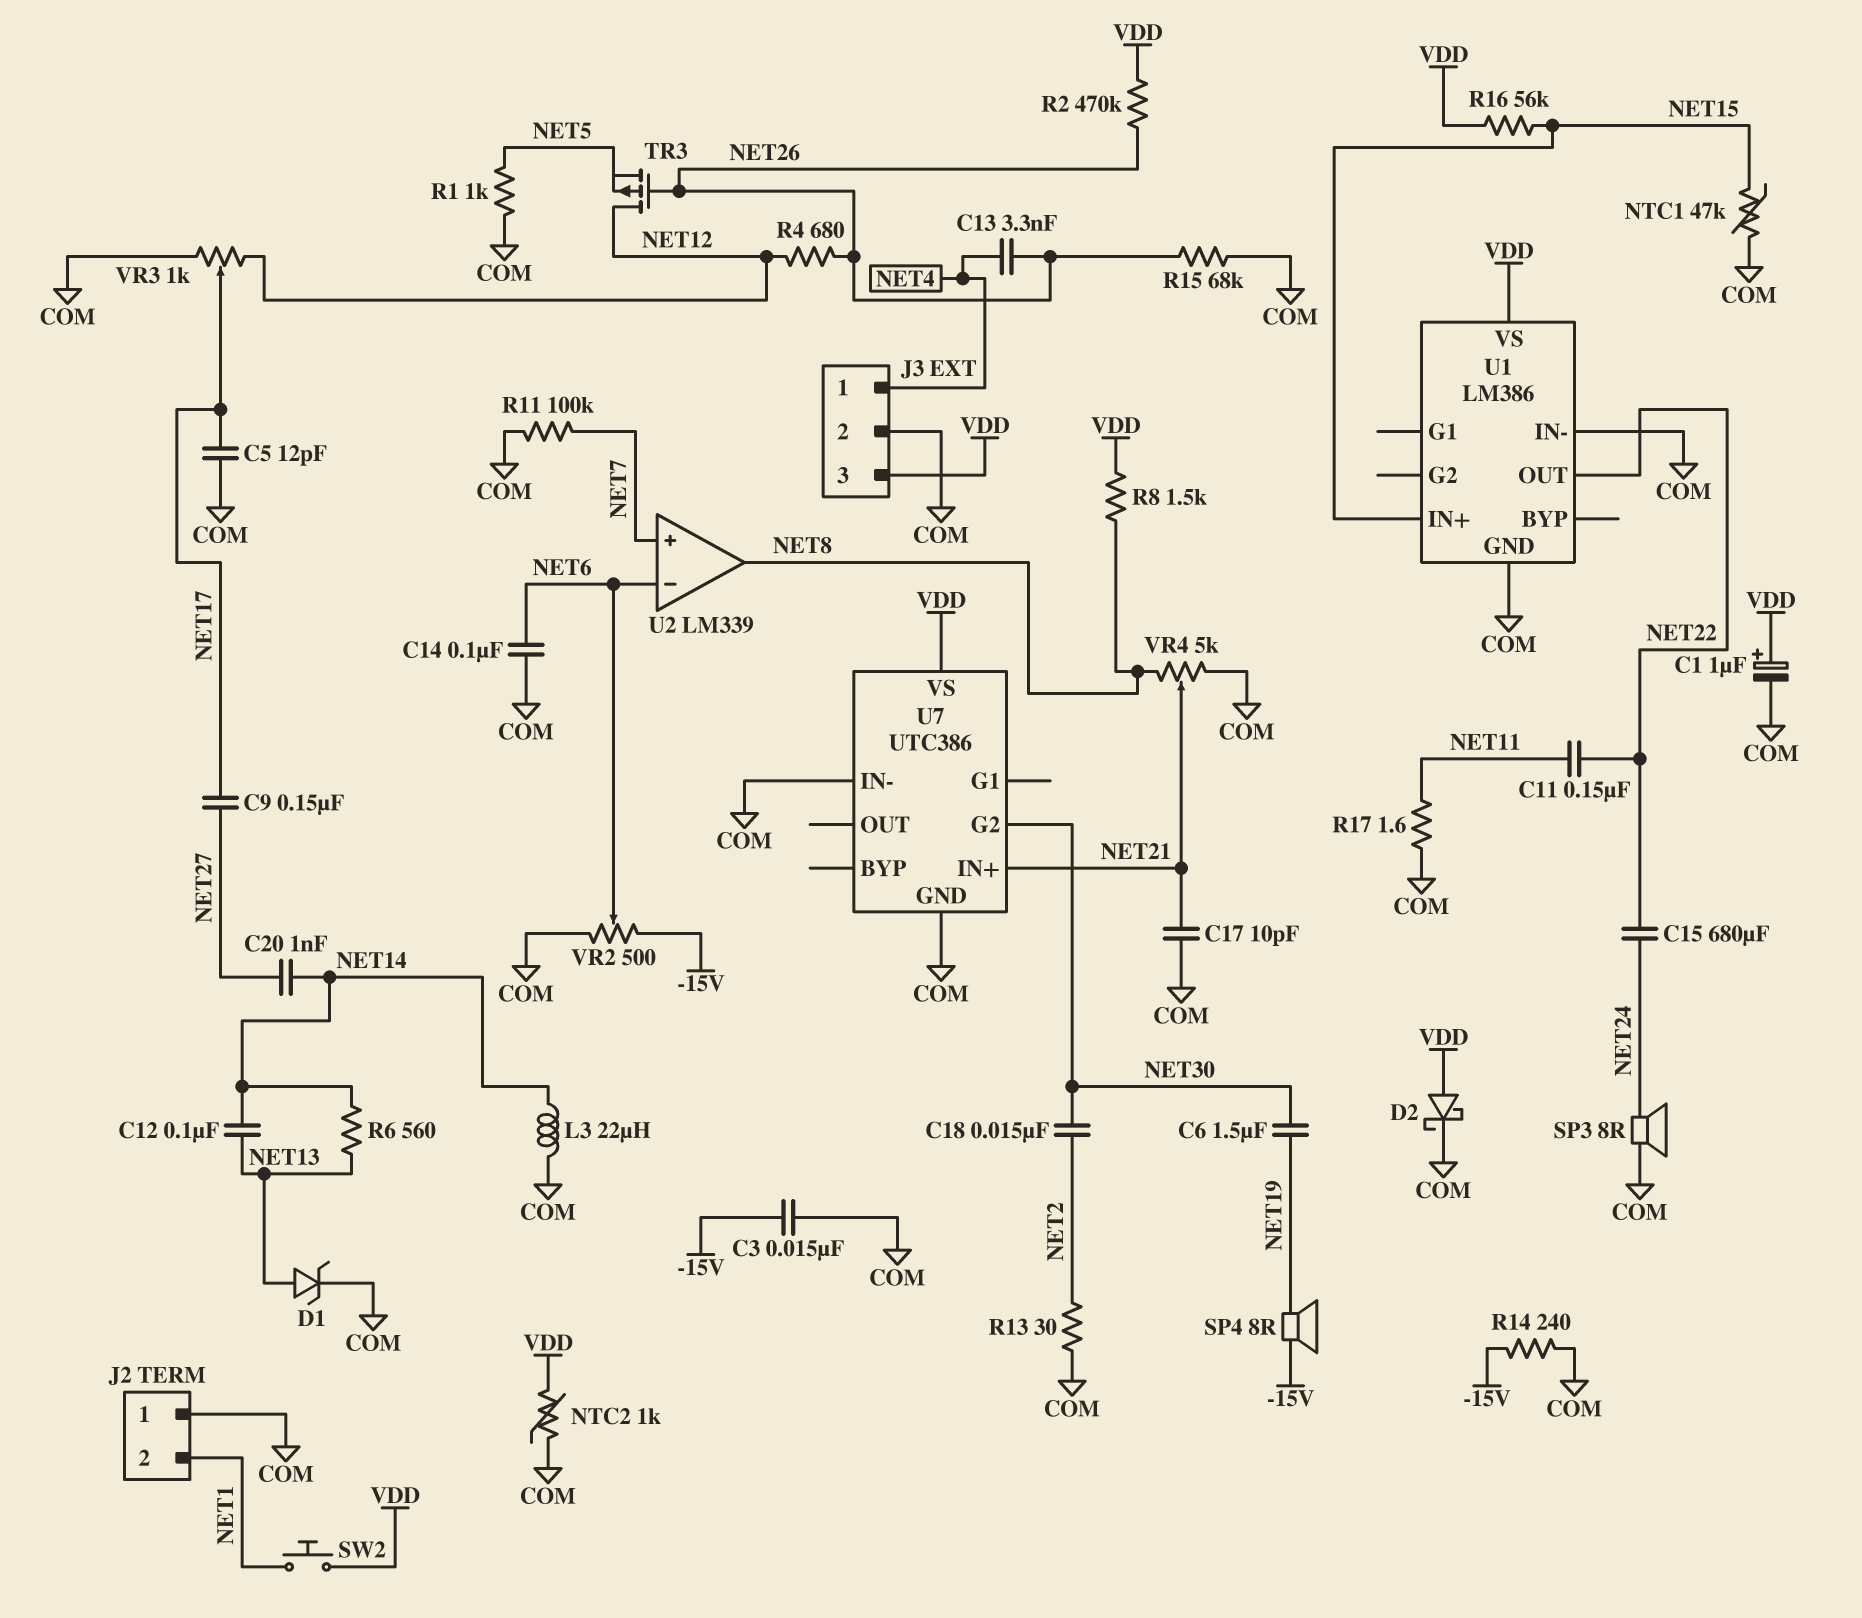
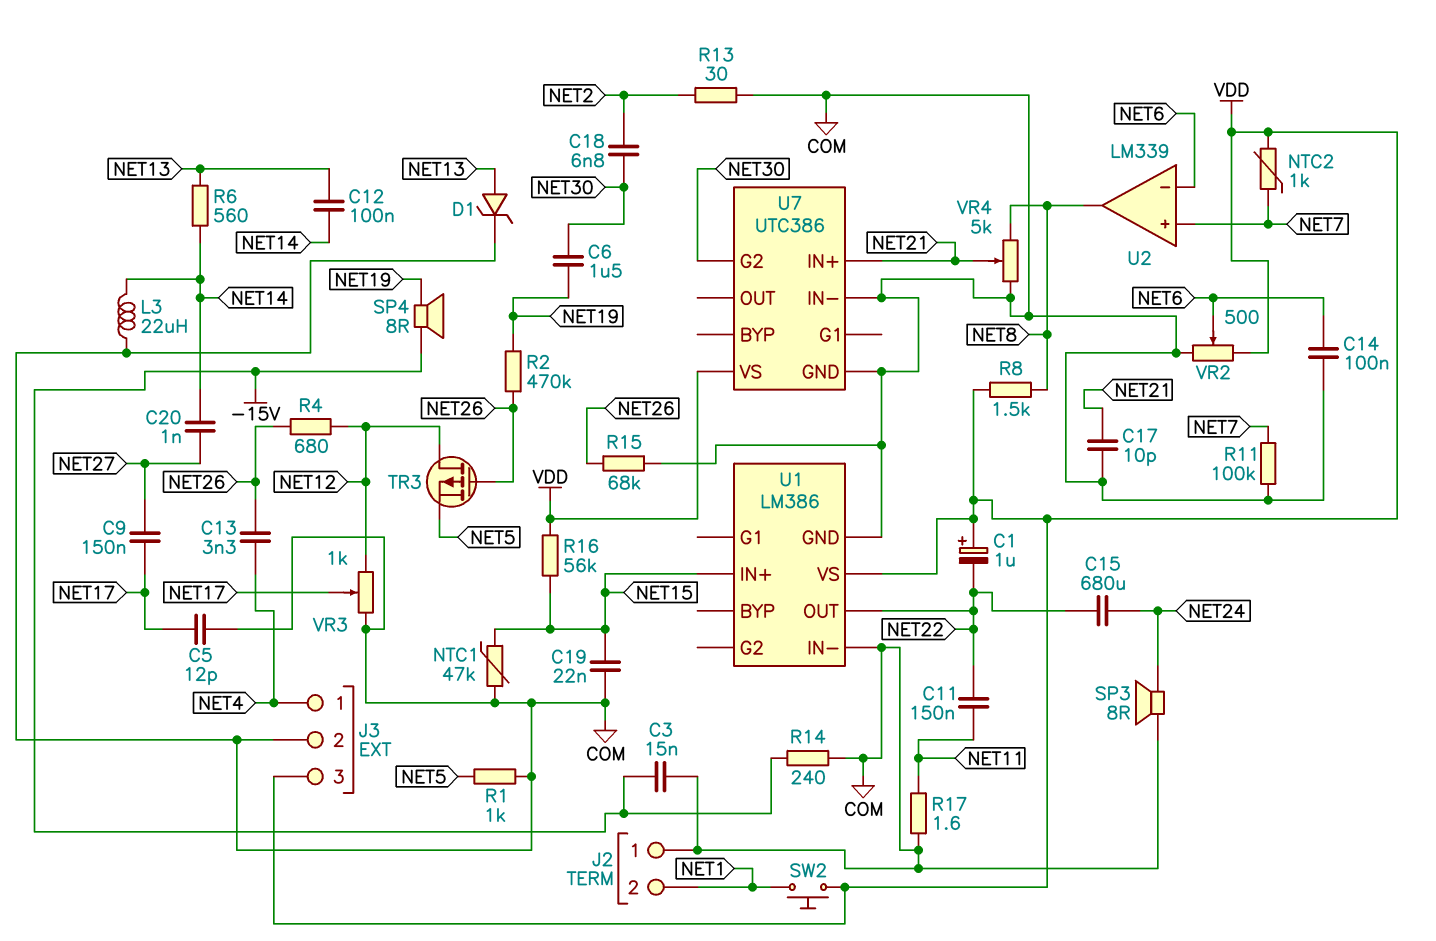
C1: 1uF (plus VDD, minus COM) -> 1uF (plus VDD, minus NET22)
C18: 15nF (NET2, NET30) -> 6.8nF (NET2, NET30)
C19: none -> 22nF (COM, NET15)
D2: schottky (A VDD, K COM) -> none
NTC2: 1k (COM, VDD) -> 1k (NET7, VDD)
R2: 470k (NET26, VDD) -> 470k (NET19, NET26)
VR2: 500 (-15V, COM, wiper NET6) -> 500 (COM, VDD, wiper NET6)

